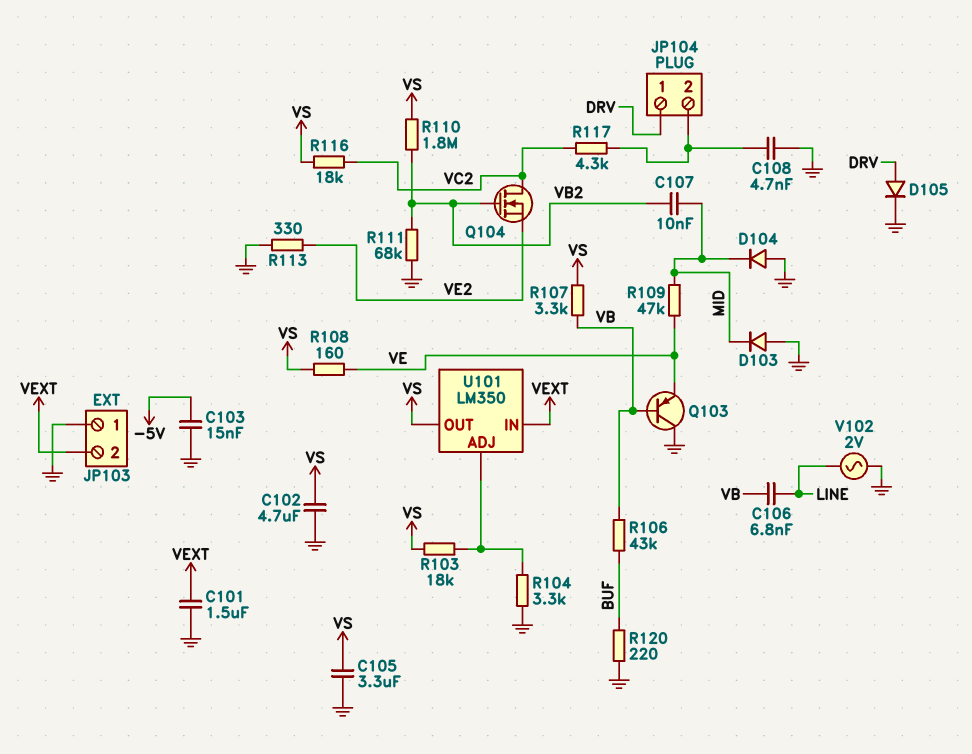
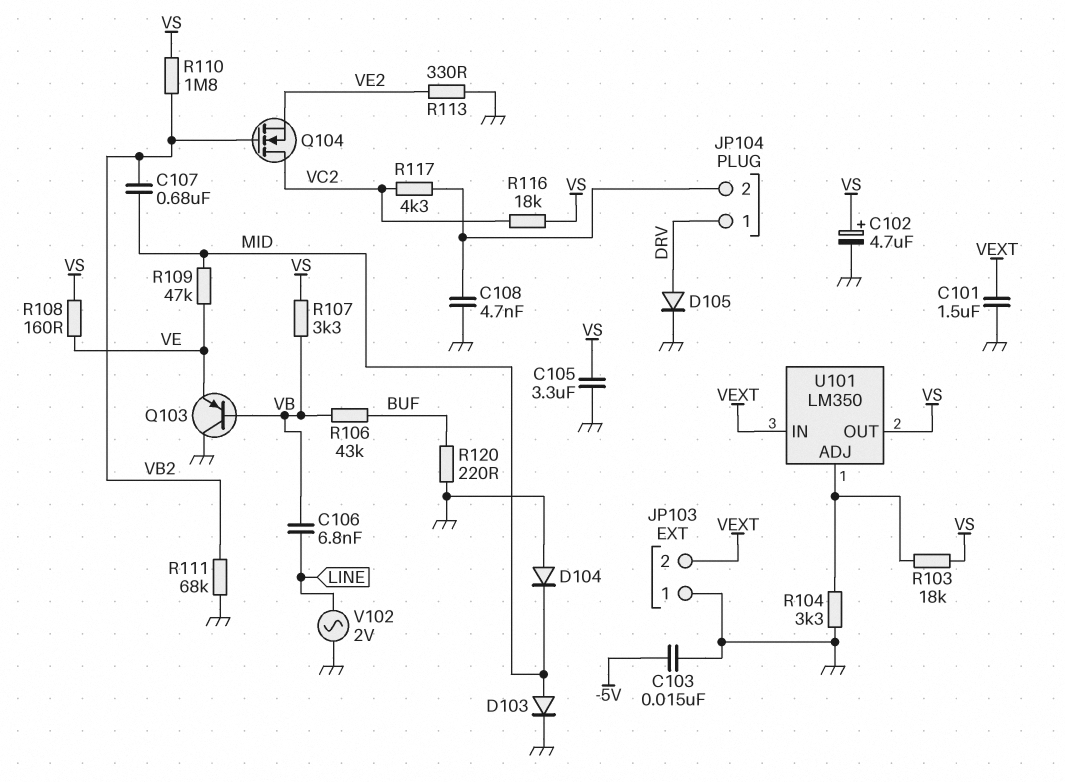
C102: 4.7uF (GND, VS) -> 4.7uF (plus VS, minus GND)
C107: 10nF (MID, VB2) -> 680nF (MID, VB2)
D103: diode (A GND, K MID) -> diode (A MID, K GND)

